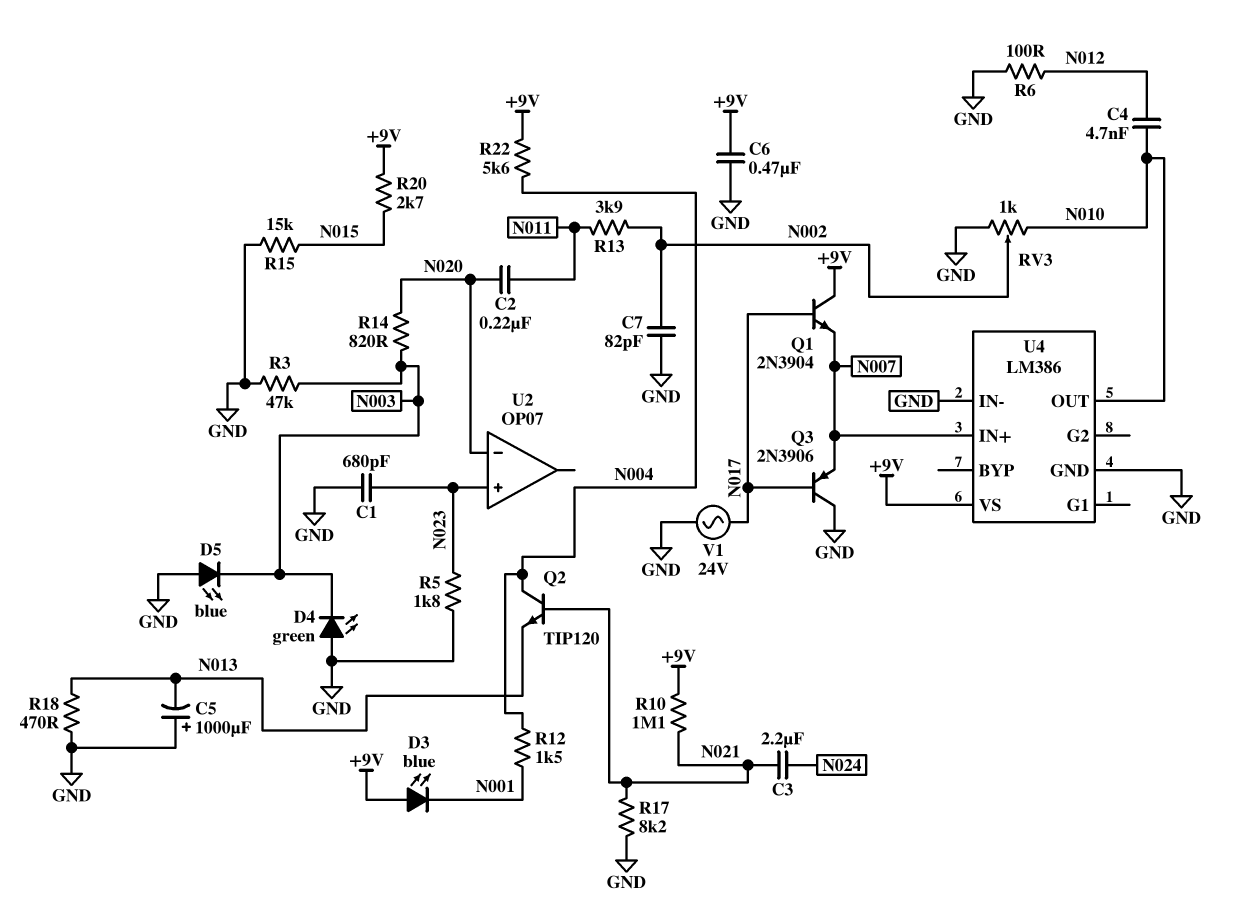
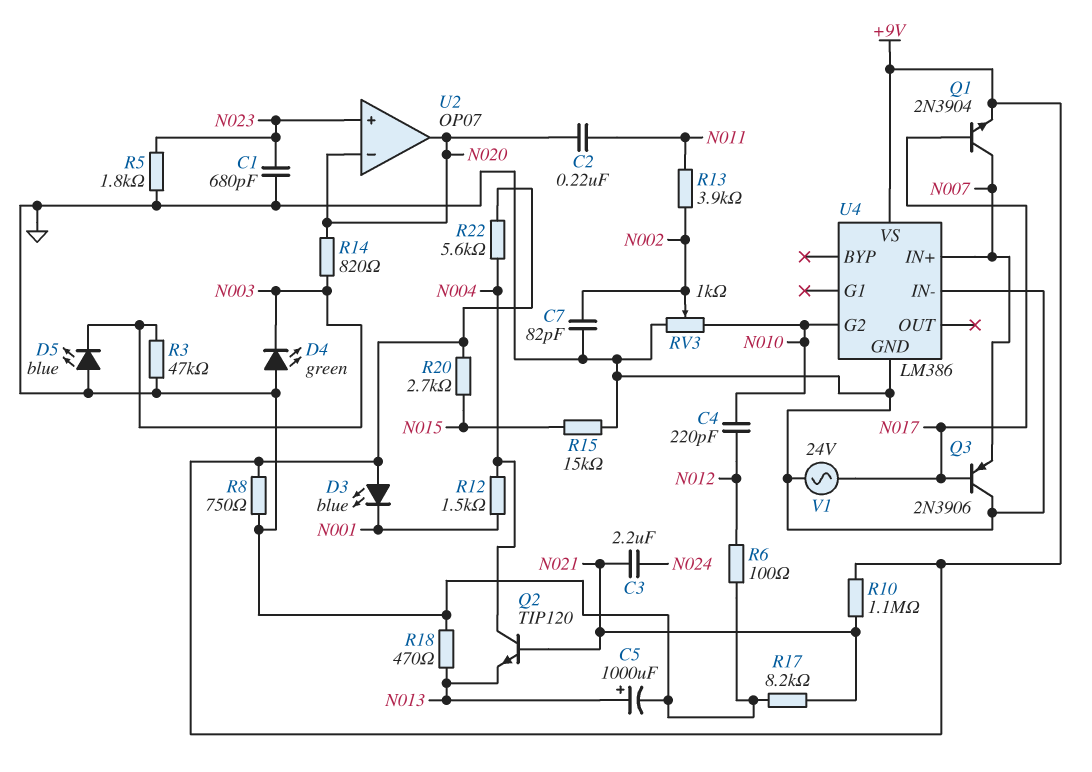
C4: 4.7nF (N010, N012) -> 220pF (N010, N012)
C5: 1000uF (plus GND, minus N013) -> 1000uF (plus N013, minus GND)
C6: 470nF (+9V, GND) -> none
Q1: NPN 2N3904 (B N017, C +9V, E N007) -> NPN 2N3904 (B N017, C N007, E +9V)
R8: none -> 750 (+9V, GND)
U2 pin out: none -> N020
U4 pin G2: none -> N010
U4 pin OUT: N010 -> none

